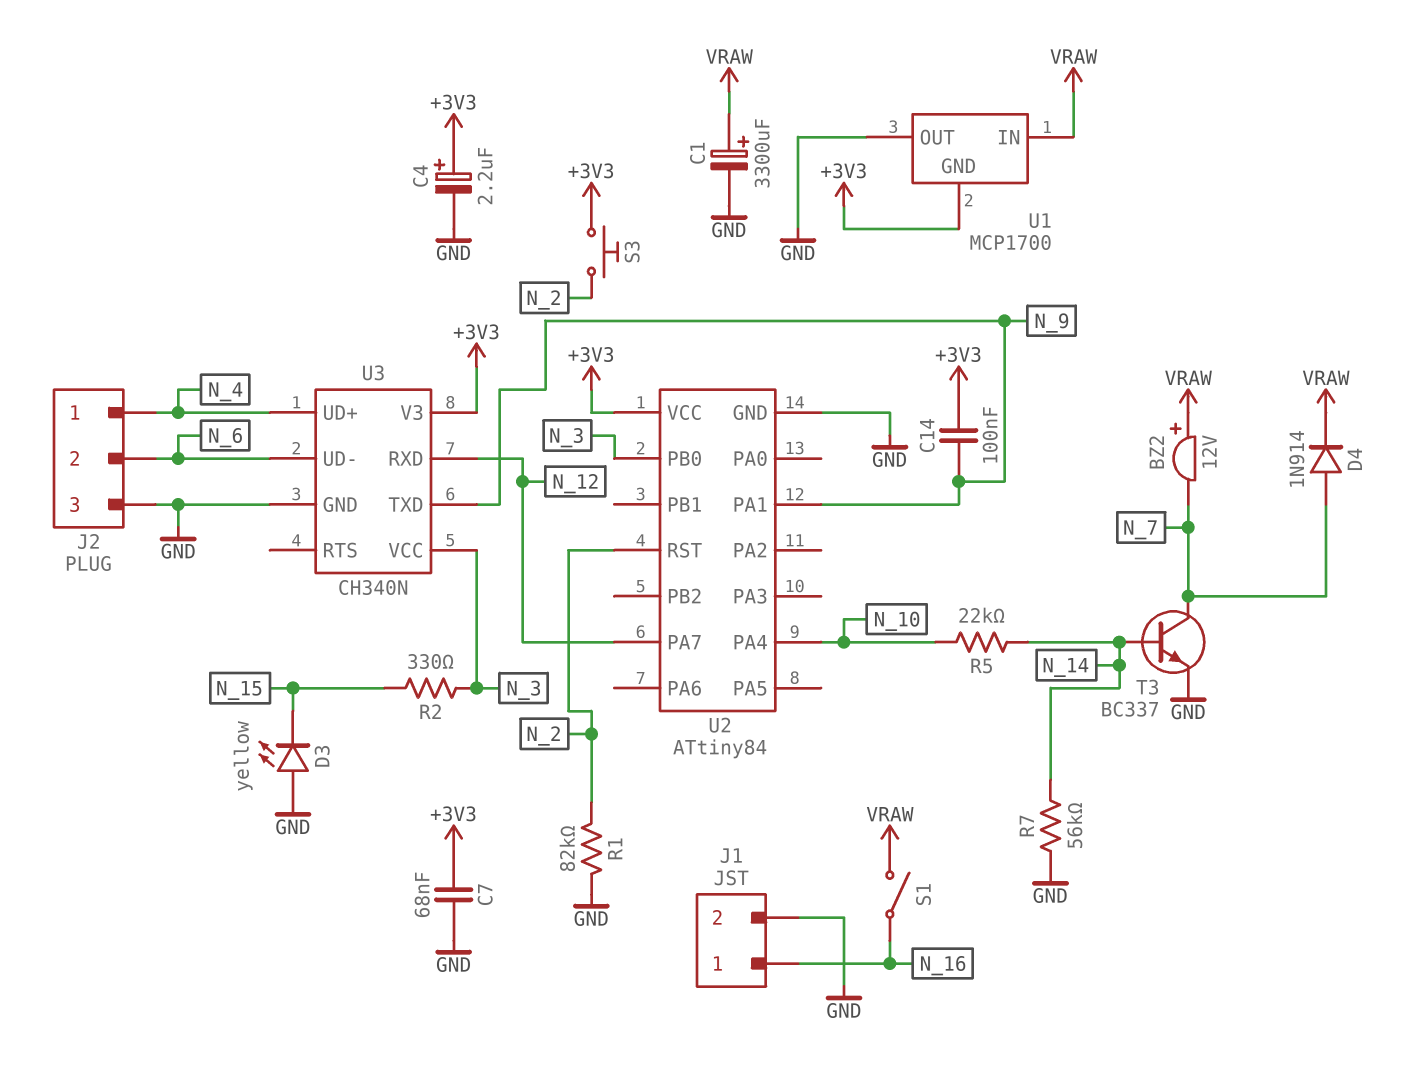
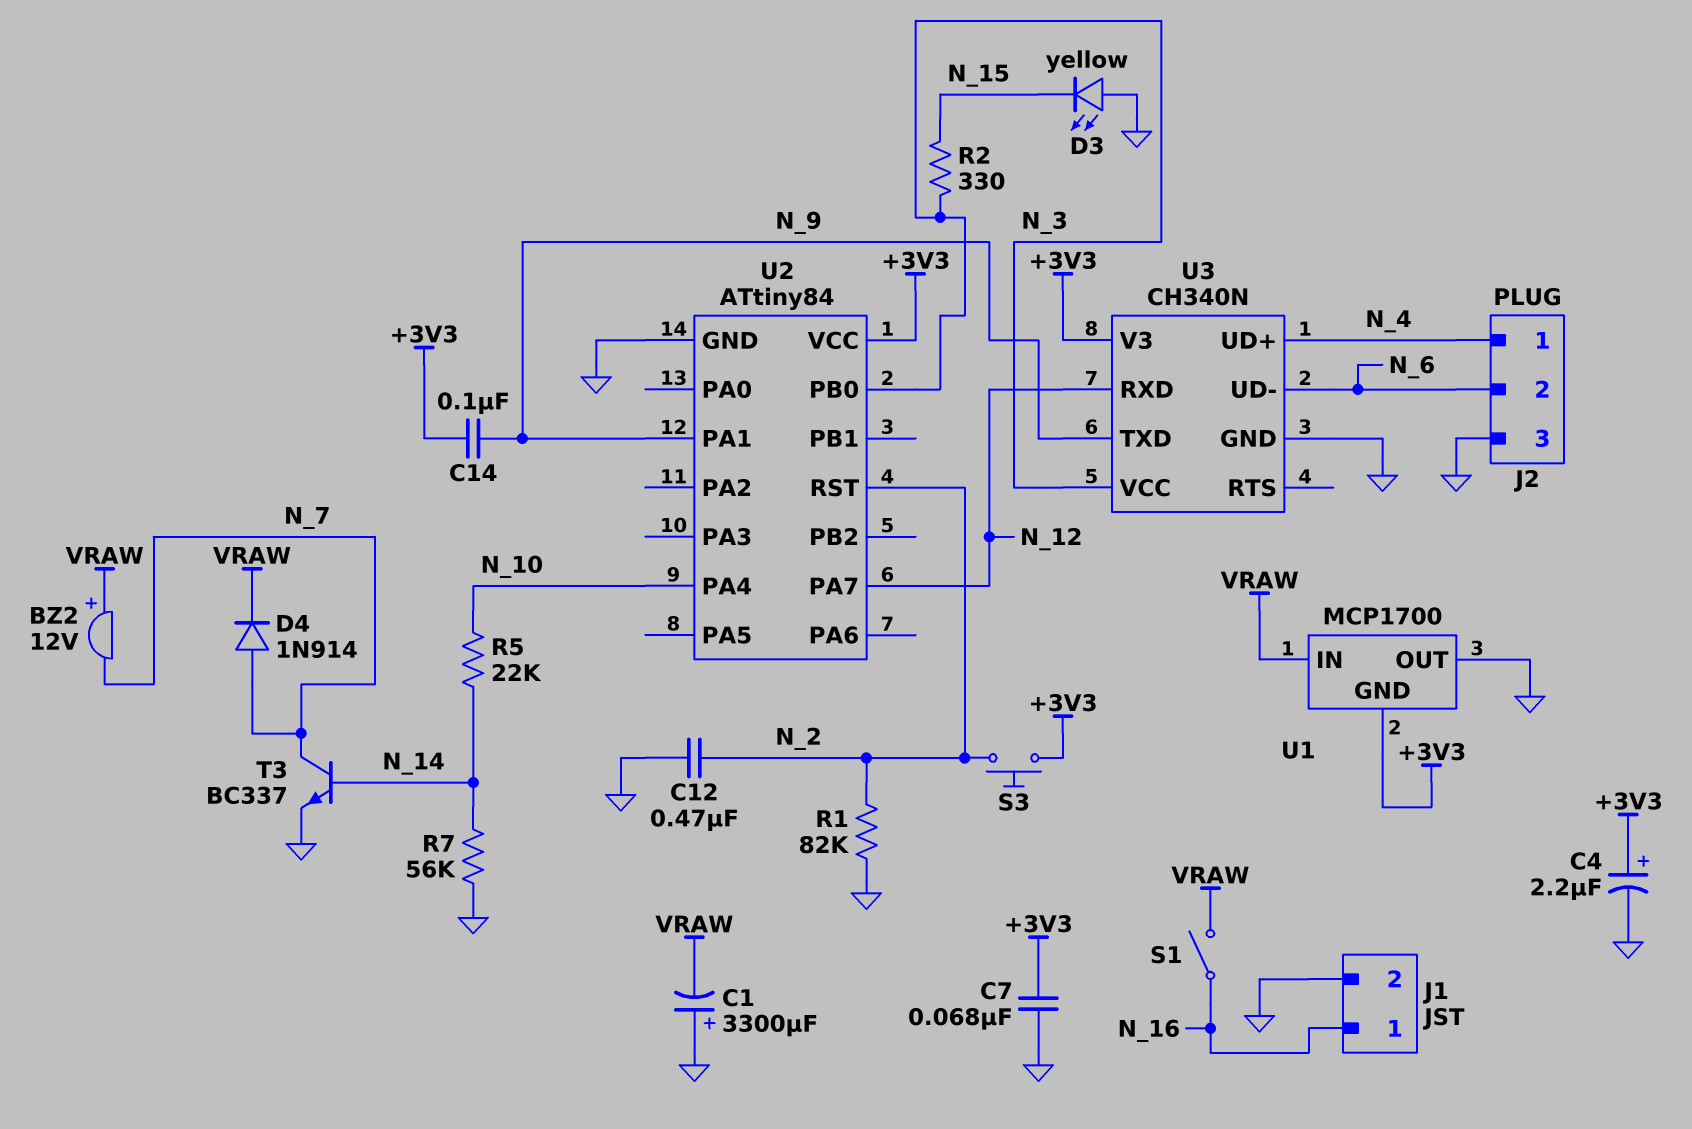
C1: 3300uF (plus VRAW, minus GND) -> 3300uF (plus GND, minus VRAW)
C12: none -> 470nF (GND, N_2)

